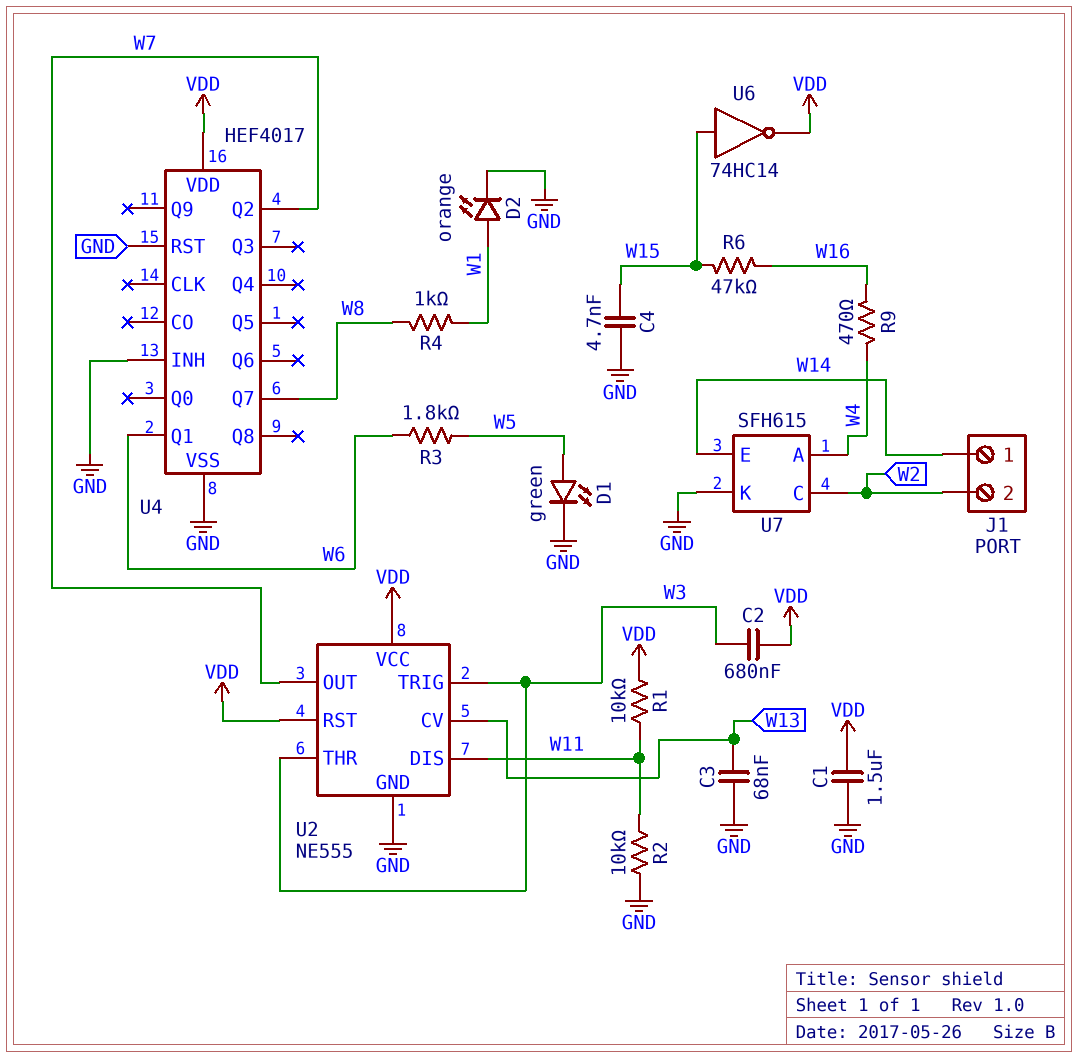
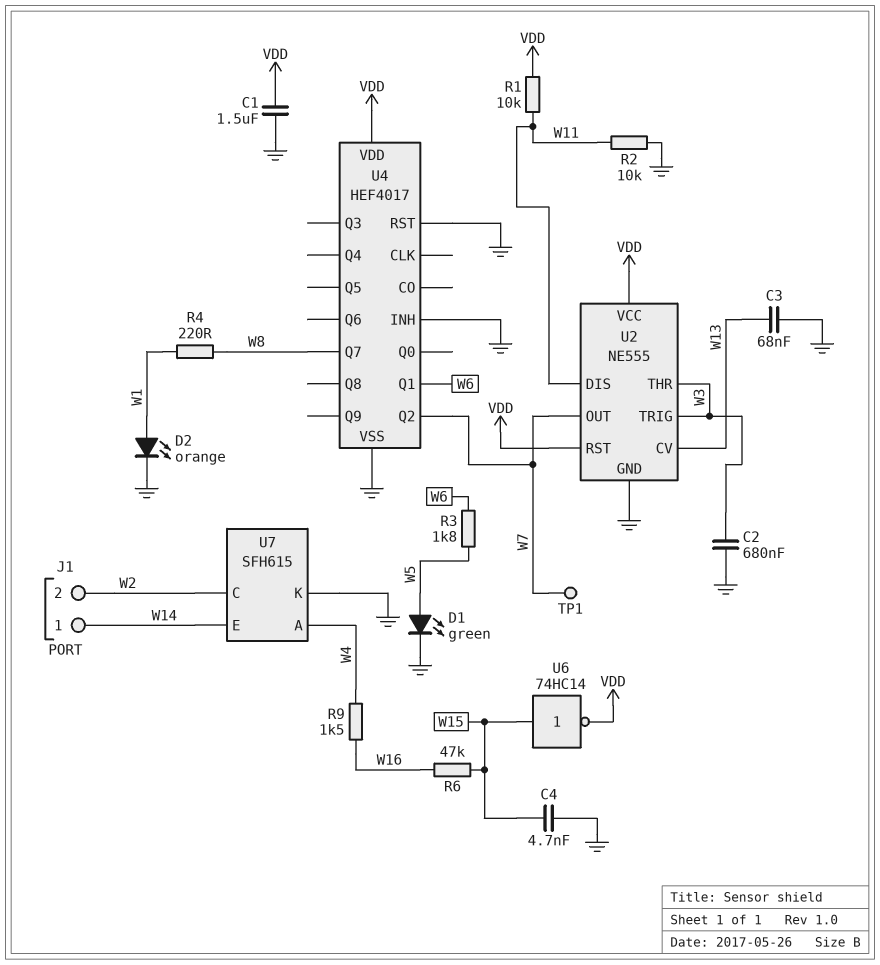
C2: 680nF (VDD, W3) -> 680nF (GND, W3)
R4: 1k (W1, W8) -> 220 (W1, W8)
R9: 470 (W4, W16) -> 1.5k (W4, W16)
TP1: none -> test point (W7)

